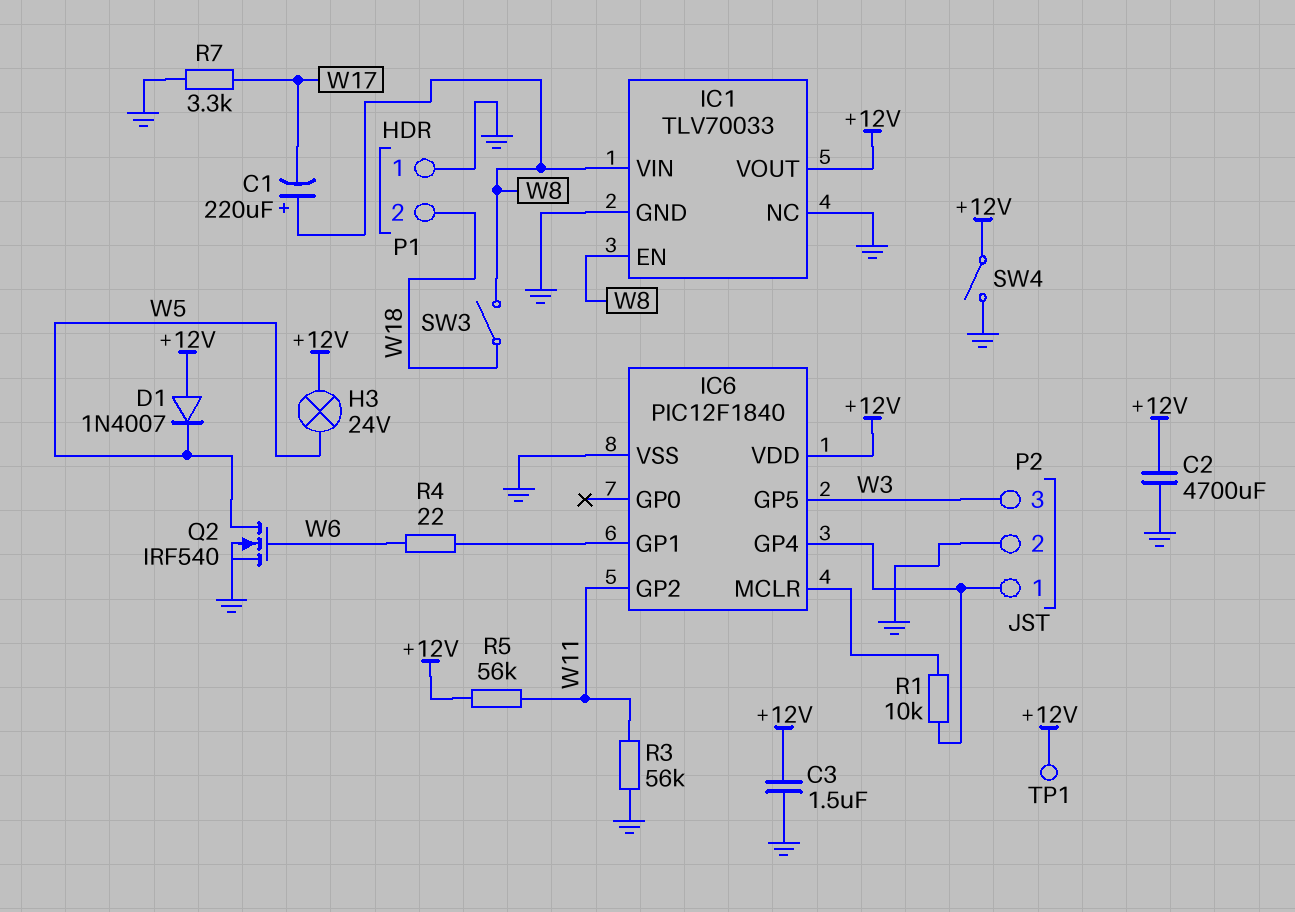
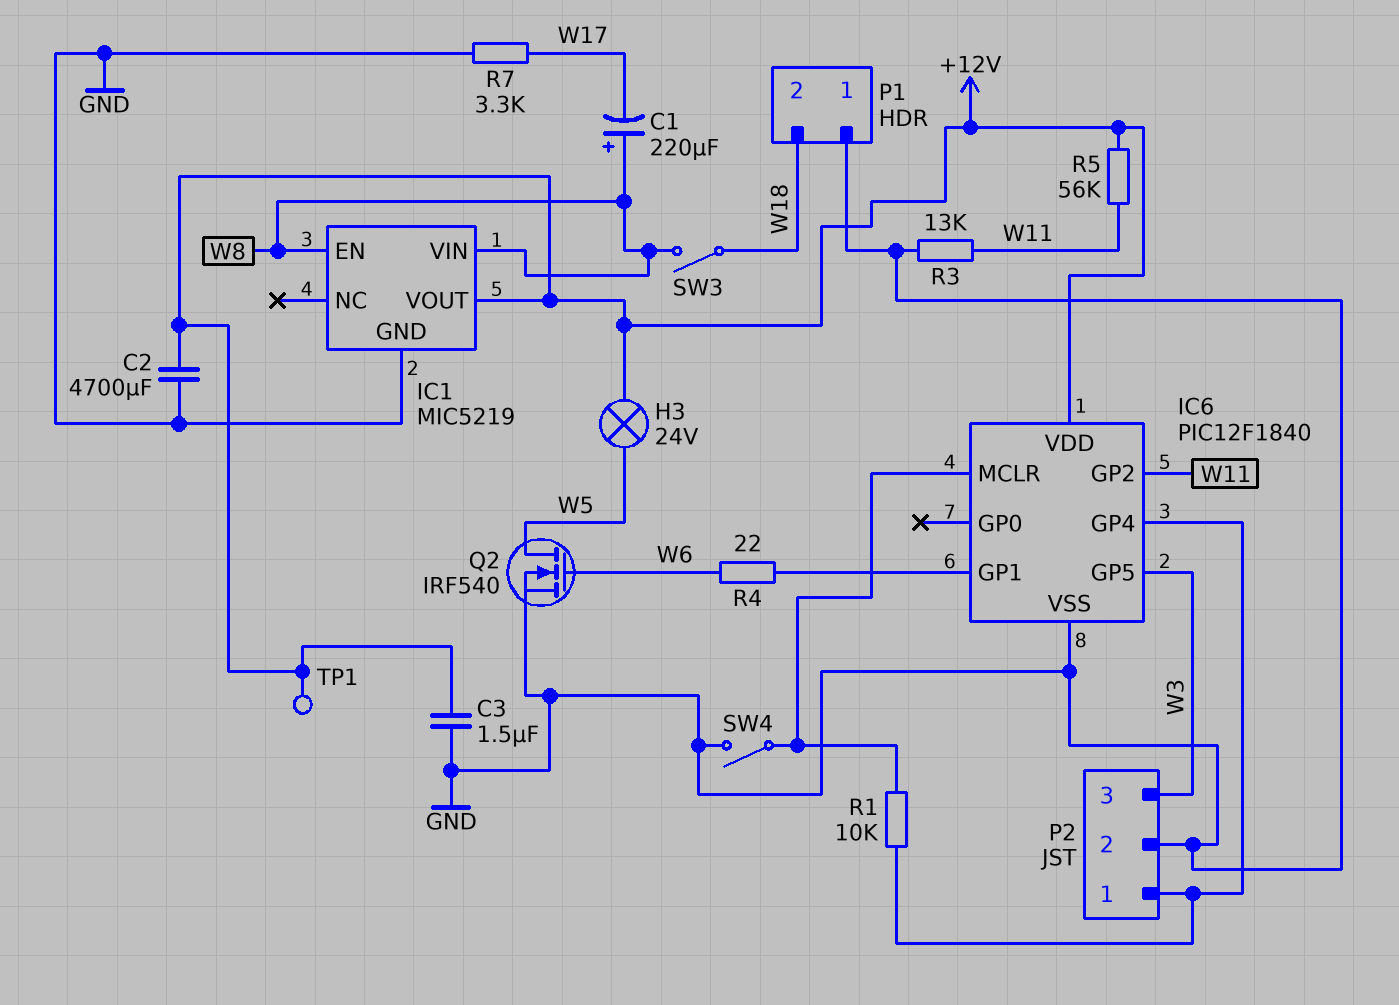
D1: diode 1N4007 (A +12V, K W5) -> none
IC1: TLV70033 -> MIC5219
IC1 pin NC: GND -> none
R3: 56k (GND, W11) -> 13k (GND, W11)
SW4: switch (+12V, GND) -> switch (GND, IC6/MCLR)

